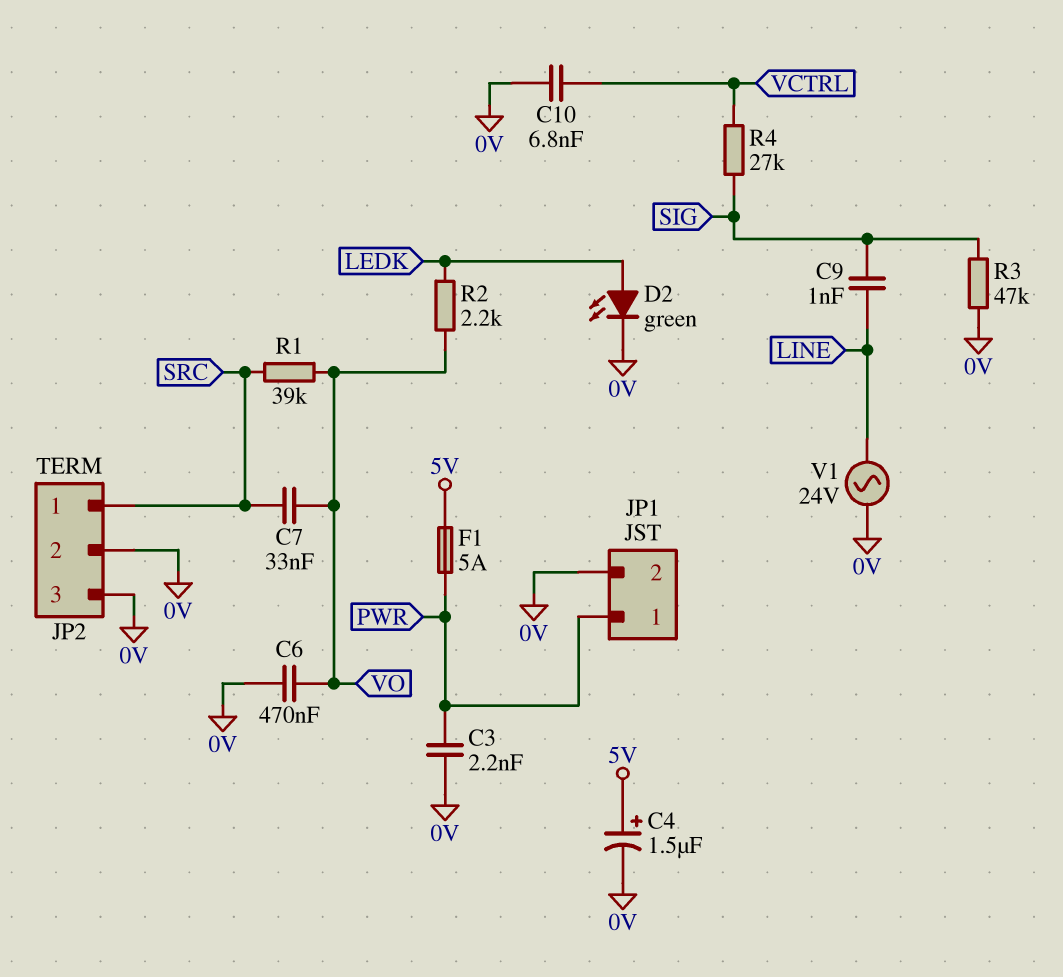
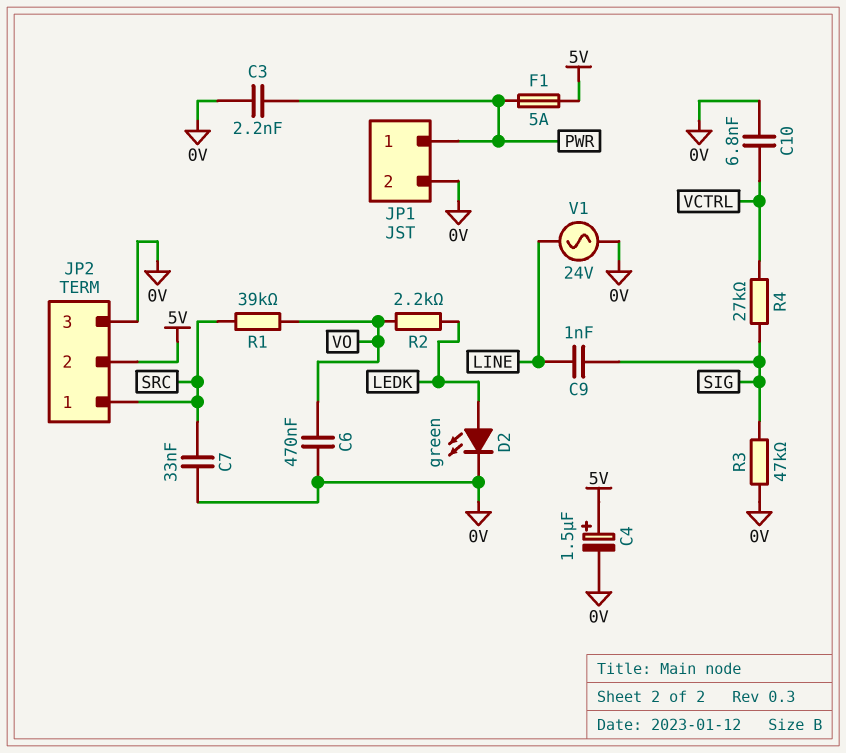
C7: 33nF (SRC, VO) -> 33nF (0V, SRC)
JP2 pin 2: 0V -> 5V

